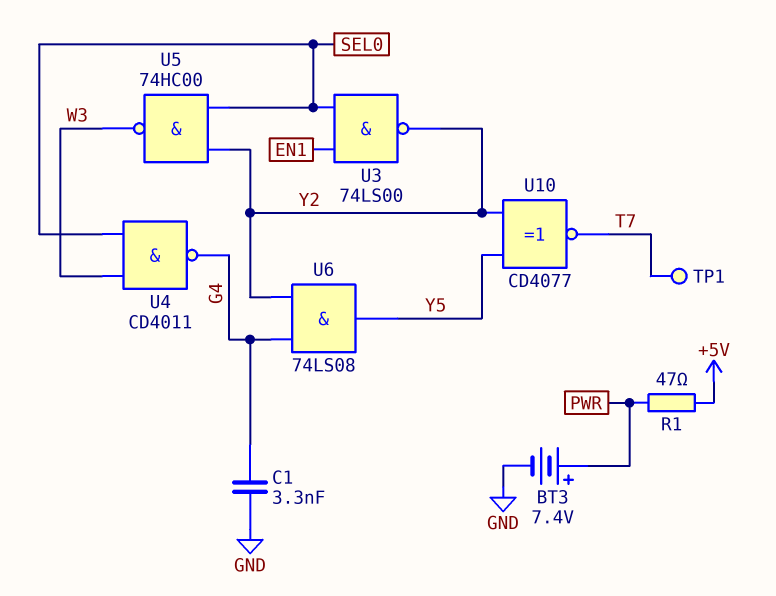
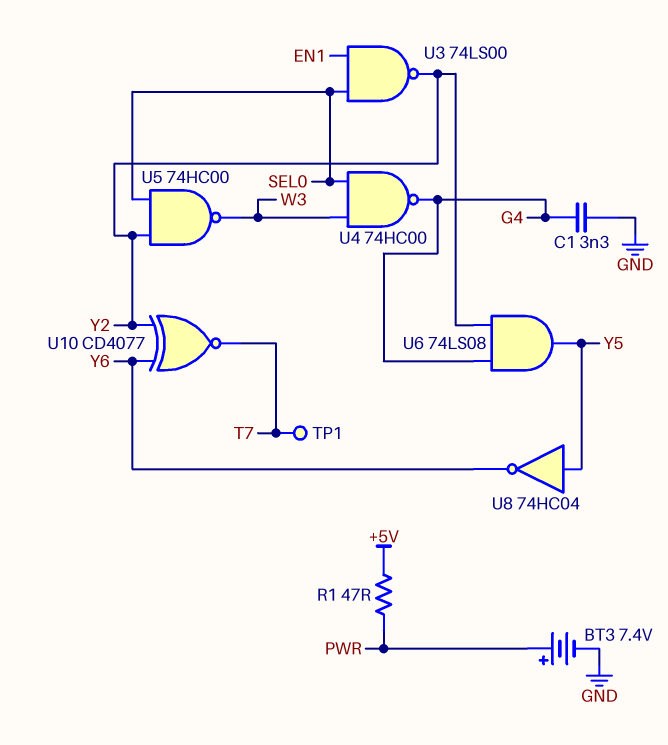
U4: NAND CD4011 (in SEL0, in W3, out G4) -> NAND 74HC00 (in SEL0, in W3, out G4)
U8: none -> NOT 74HC04 (in Y5, out Y6)
U10: XNOR CD4077 (in Y2, in Y5, out T7) -> XNOR CD4077 (in Y2, in Y6, out T7)

